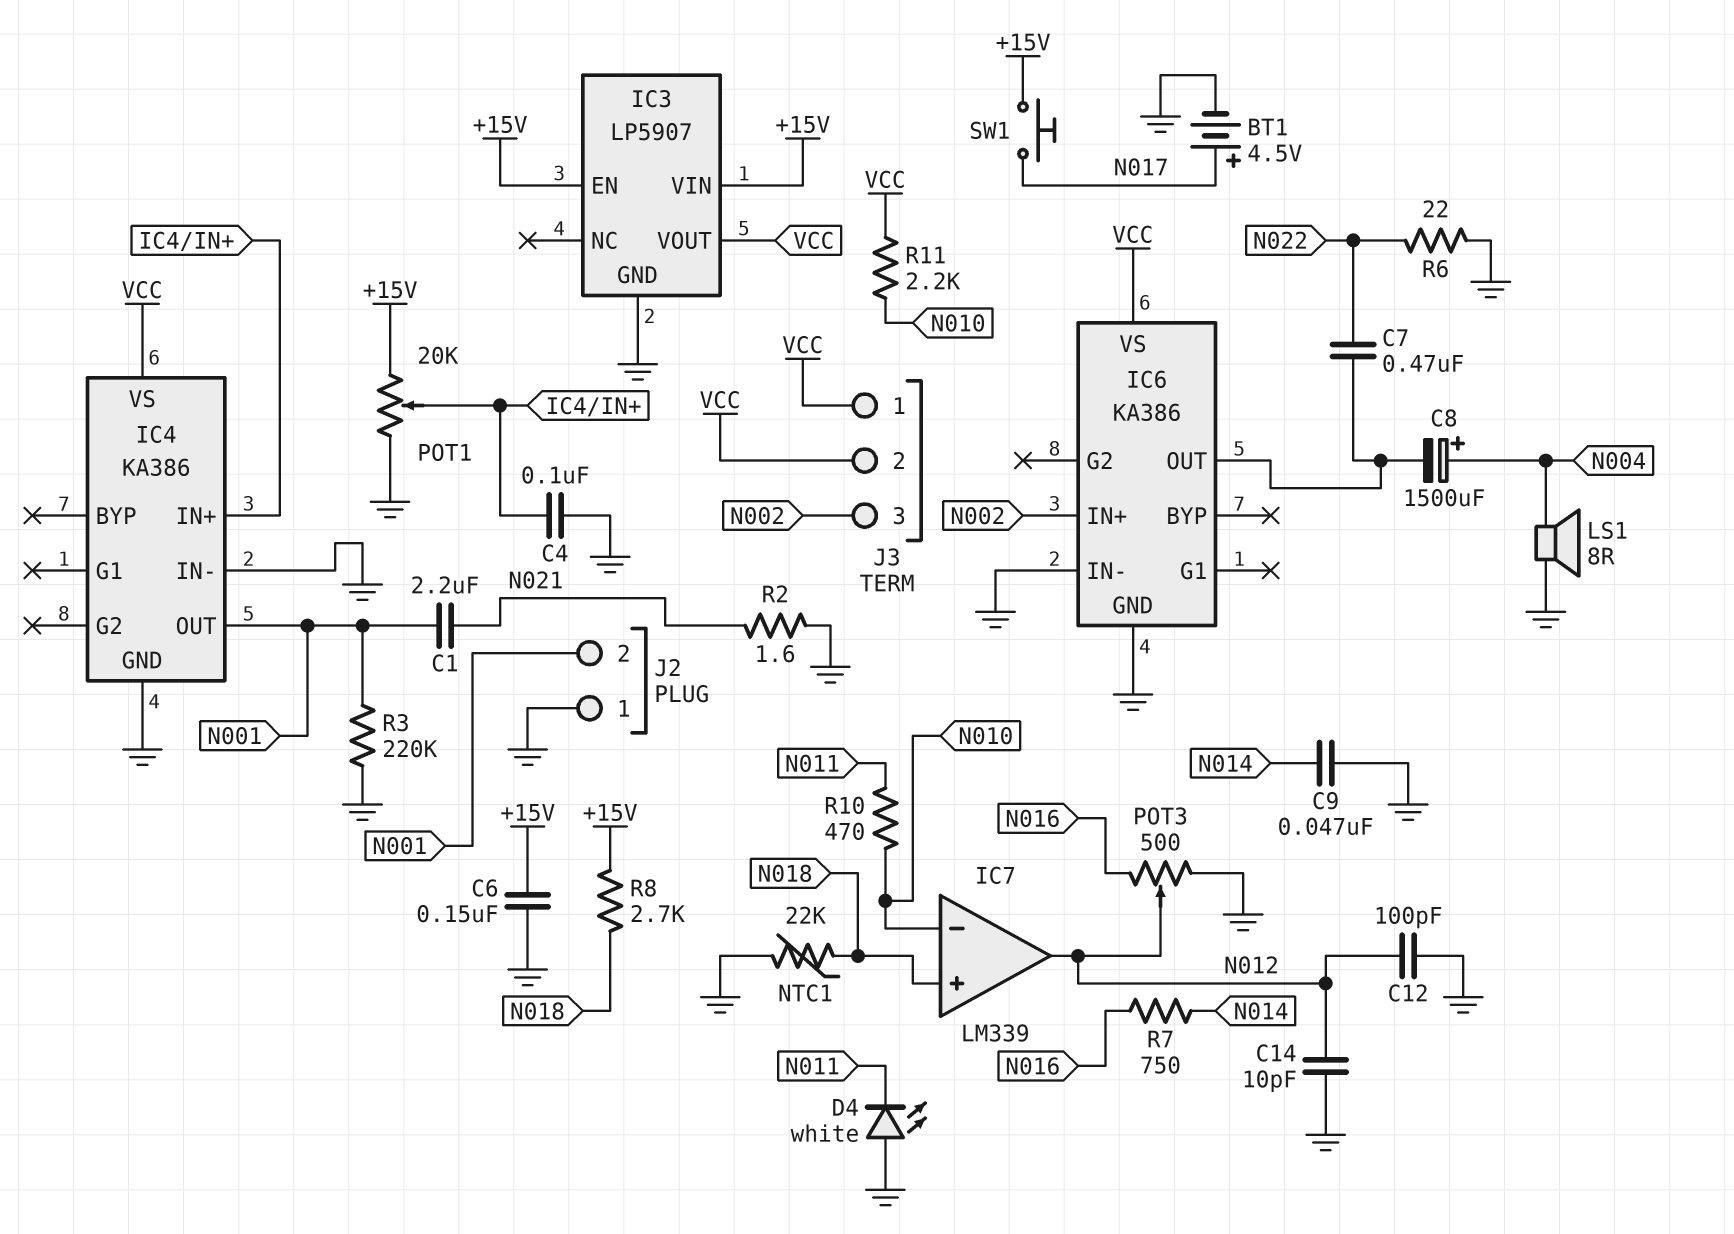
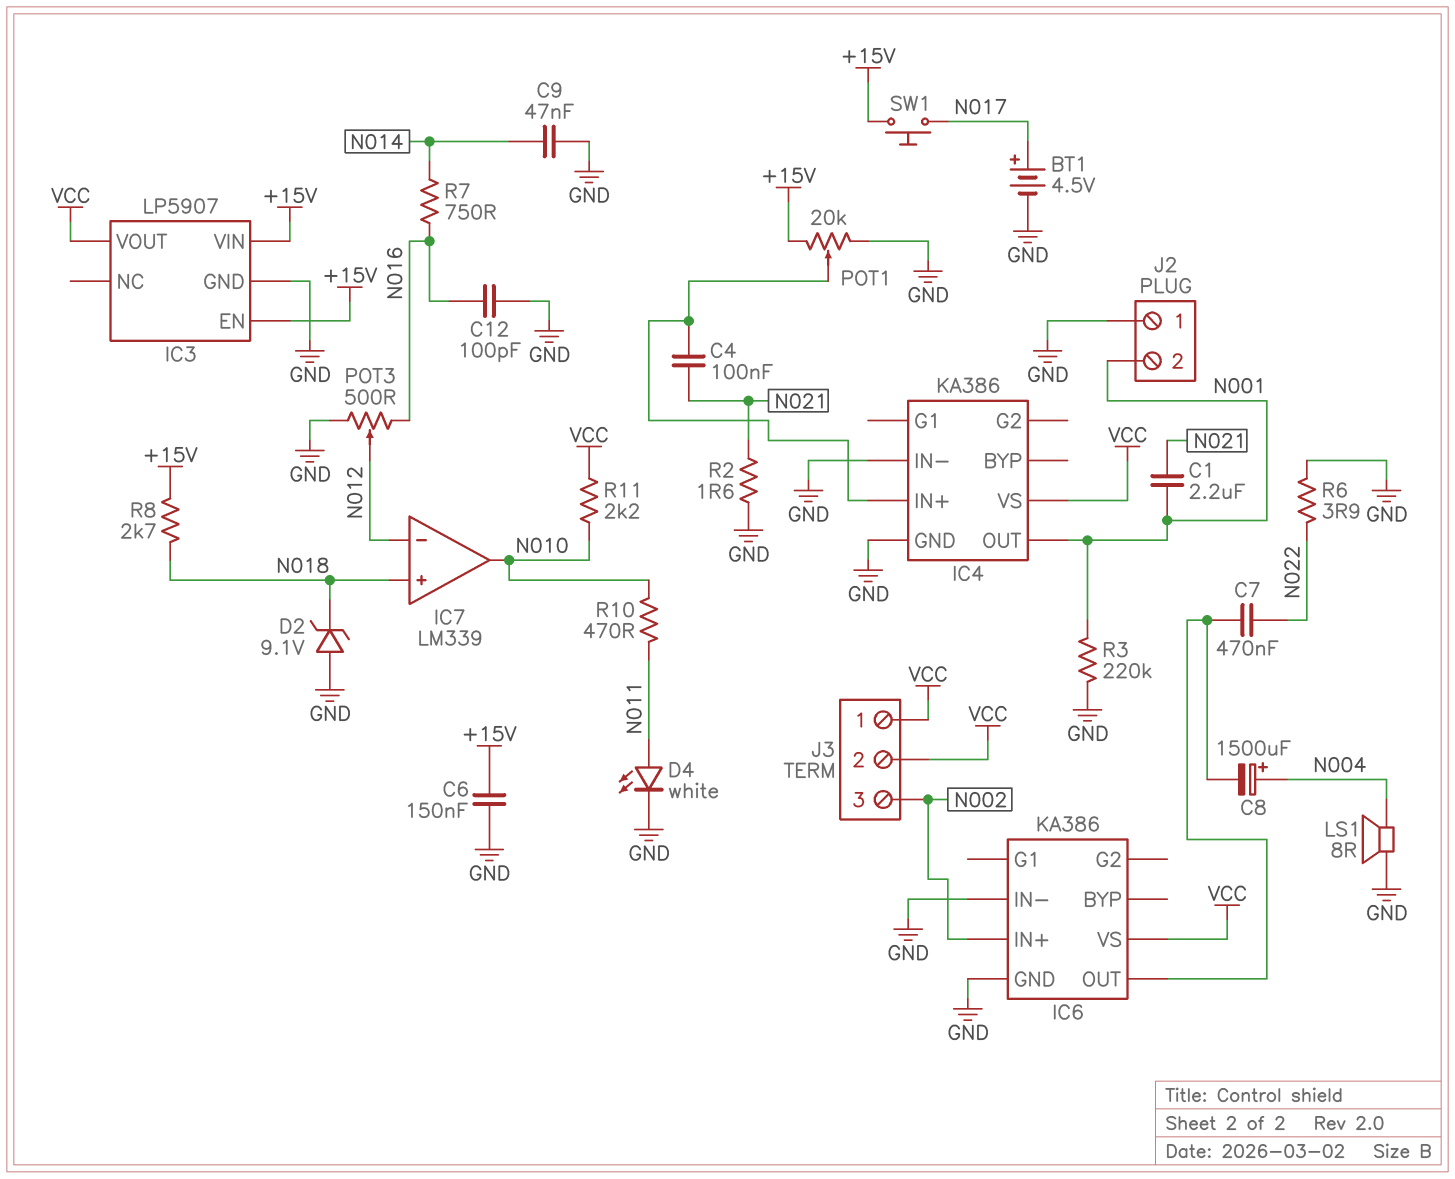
C4: 100nF (GND, IC4/IN+) -> 100nF (IC4/IN+, N021)
C12: 100pF (GND, N012) -> 100pF (GND, N016)
C14: 10pF (GND, N012) -> none
D2: none -> zener 9.1V (A GND, K N018)
D4: LED white (A GND, K N011) -> LED white (A N011, K GND)
IC7 pin in-: N010 -> N012
IC7 pin out: N012 -> N010
NTC1: 22k (GND, N018) -> none
R6: 22 (GND, N022) -> 3.9 (GND, N022)

